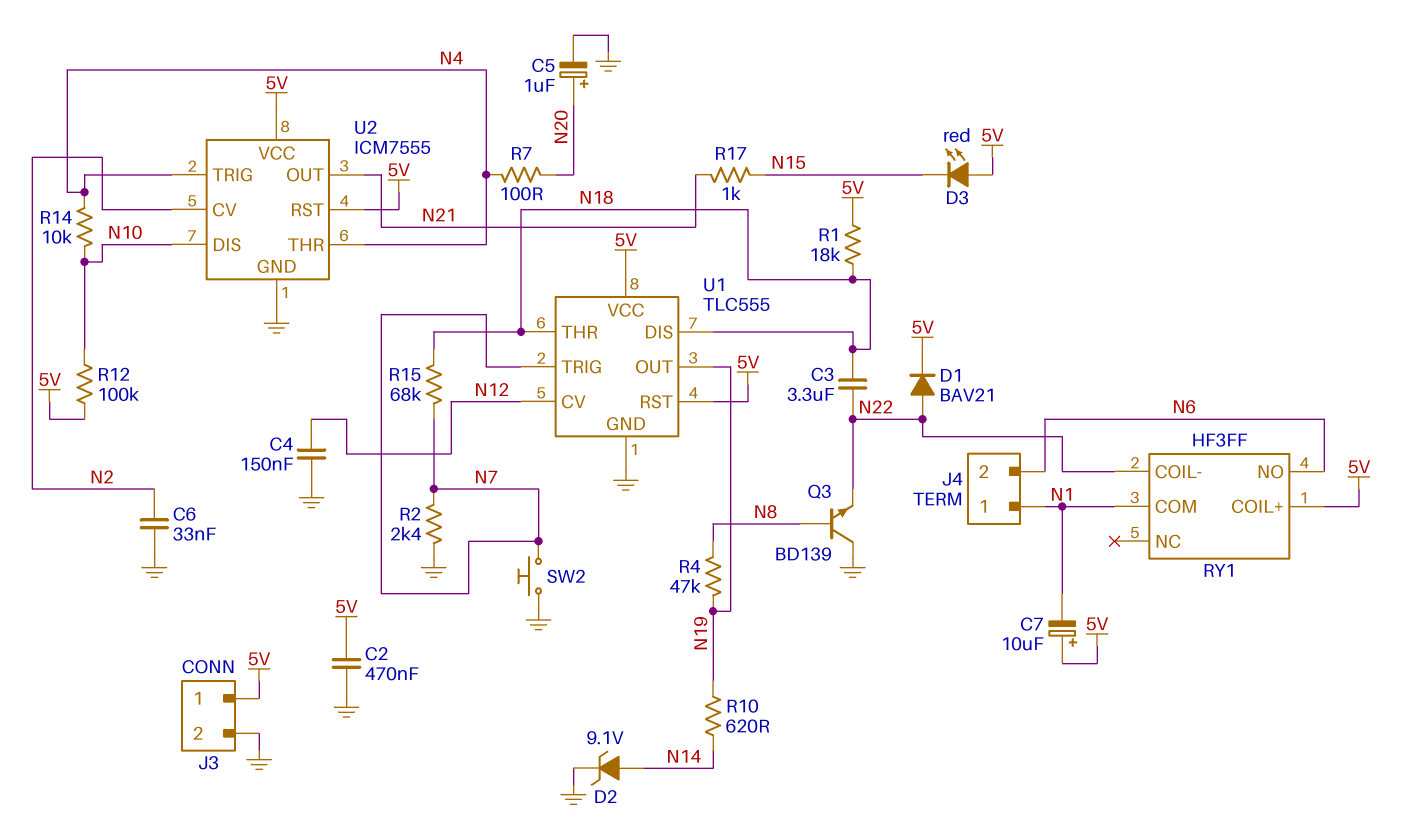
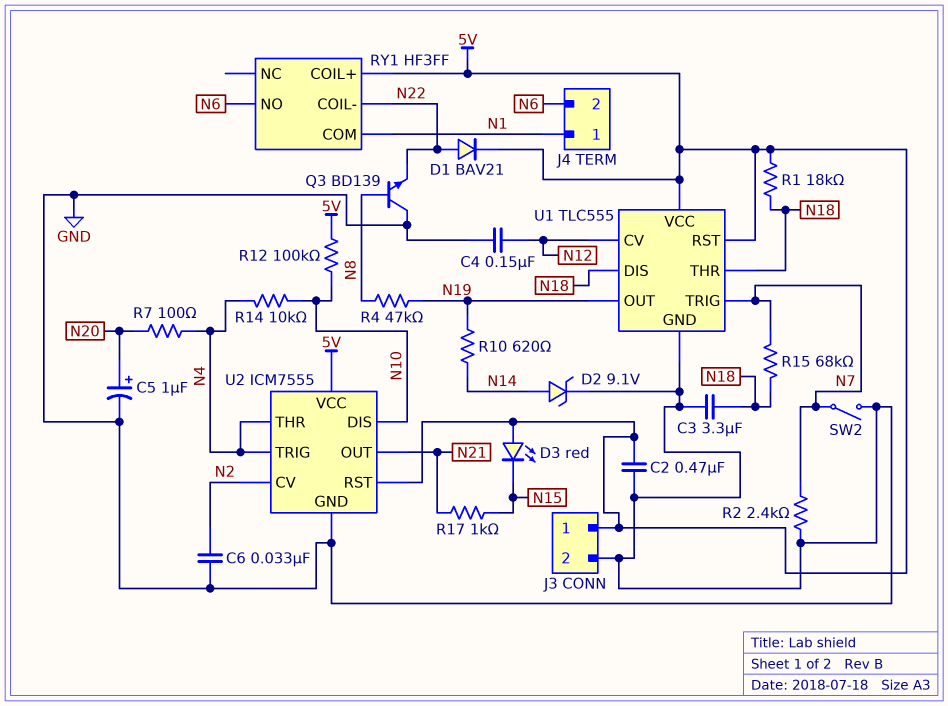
C3: 3.3uF (N18, N22) -> 3.3uF (GND, N18)
C7: 10uF (plus 5V, minus N1) -> none
SW2: button (GND, N7) -> switch (GND, N7)

